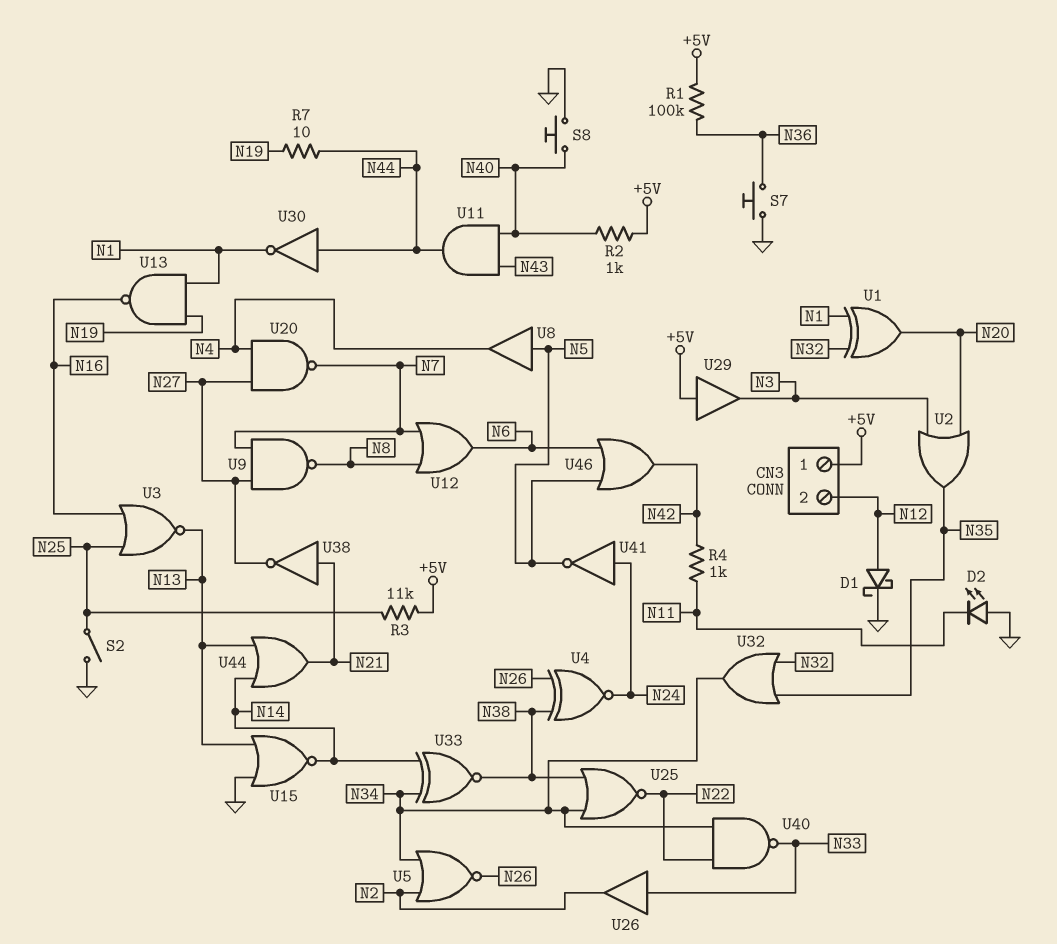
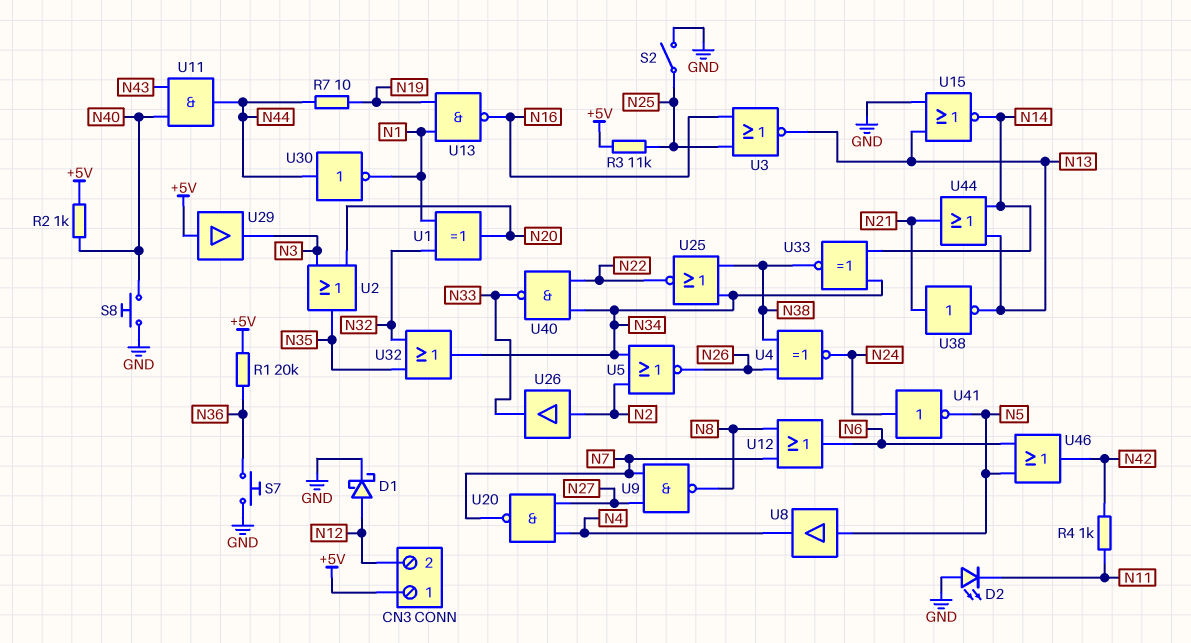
R1: 100k (+5V, N36) -> 20k (+5V, N36)
U26: buffer (in N33, out N2) -> buffer (in N2, out N33)
U38: NOT (in N21, out N27) -> NOT (in N21, out N13)

